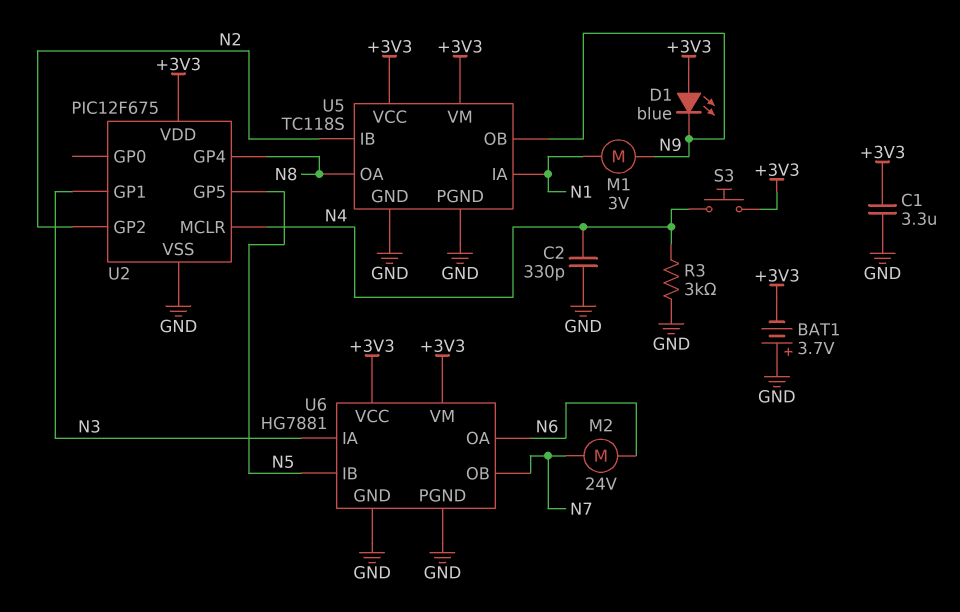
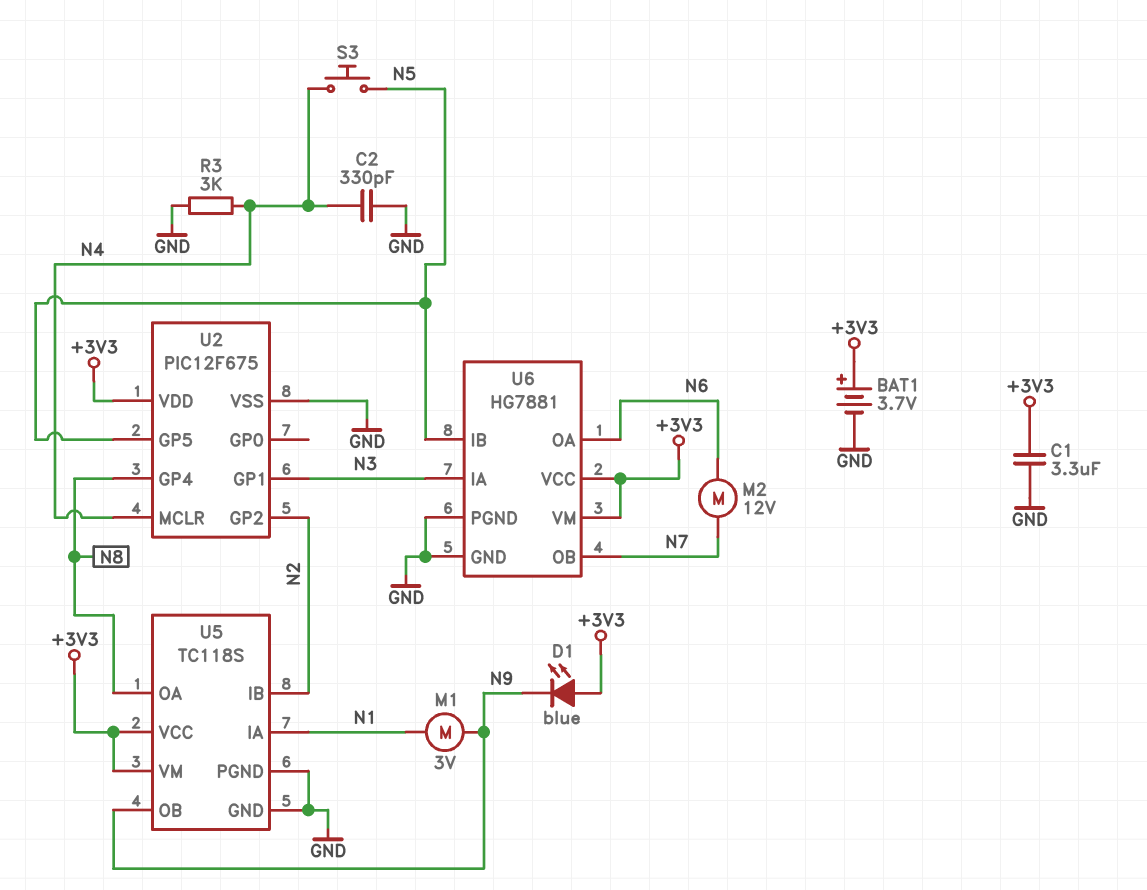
BAT1: 3.7V (plus GND, minus +3V3) -> 3.7V (plus +3V3, minus GND)
M2: motor 24V (N6, N7) -> motor 12V (N6, N7)
S3: button (+3V3, N4) -> button (N4, N5)

